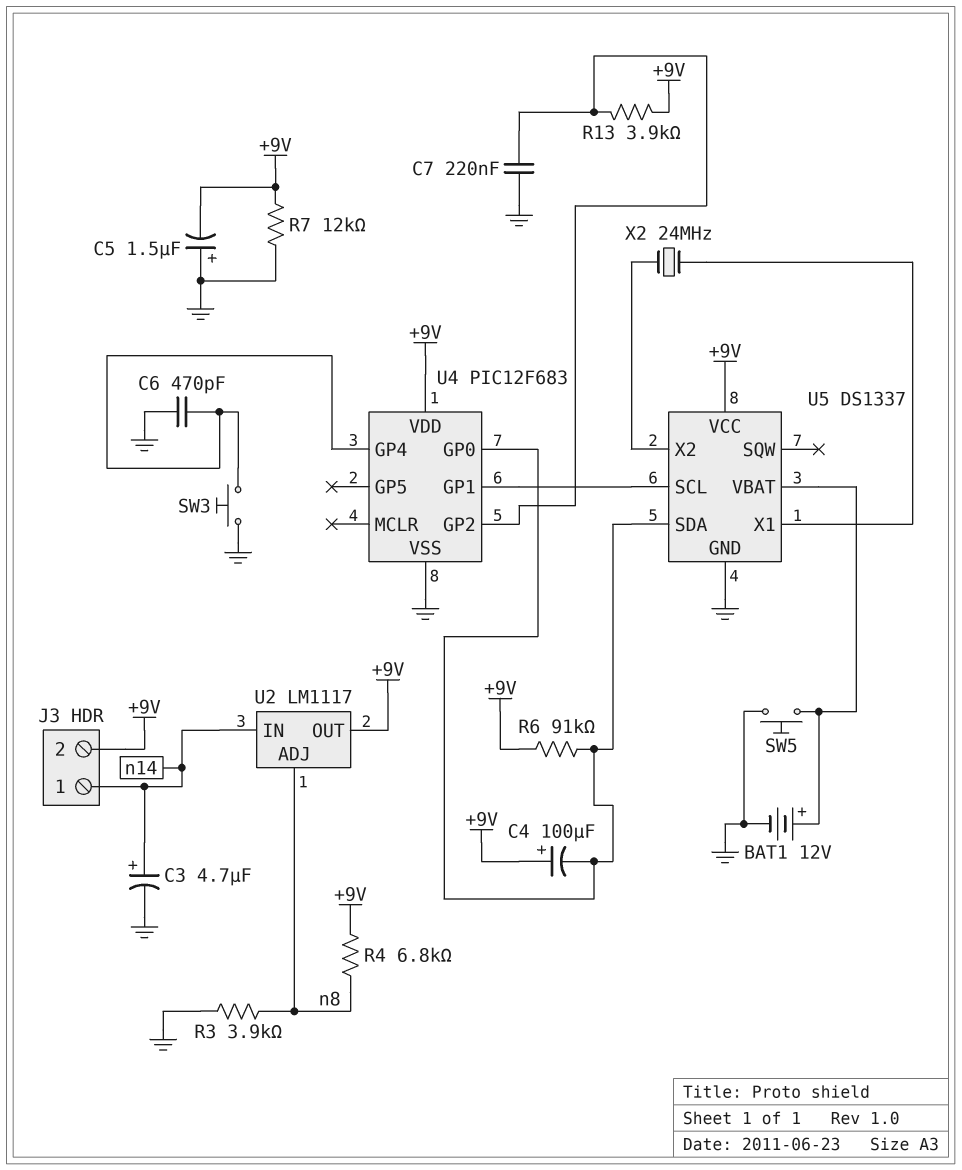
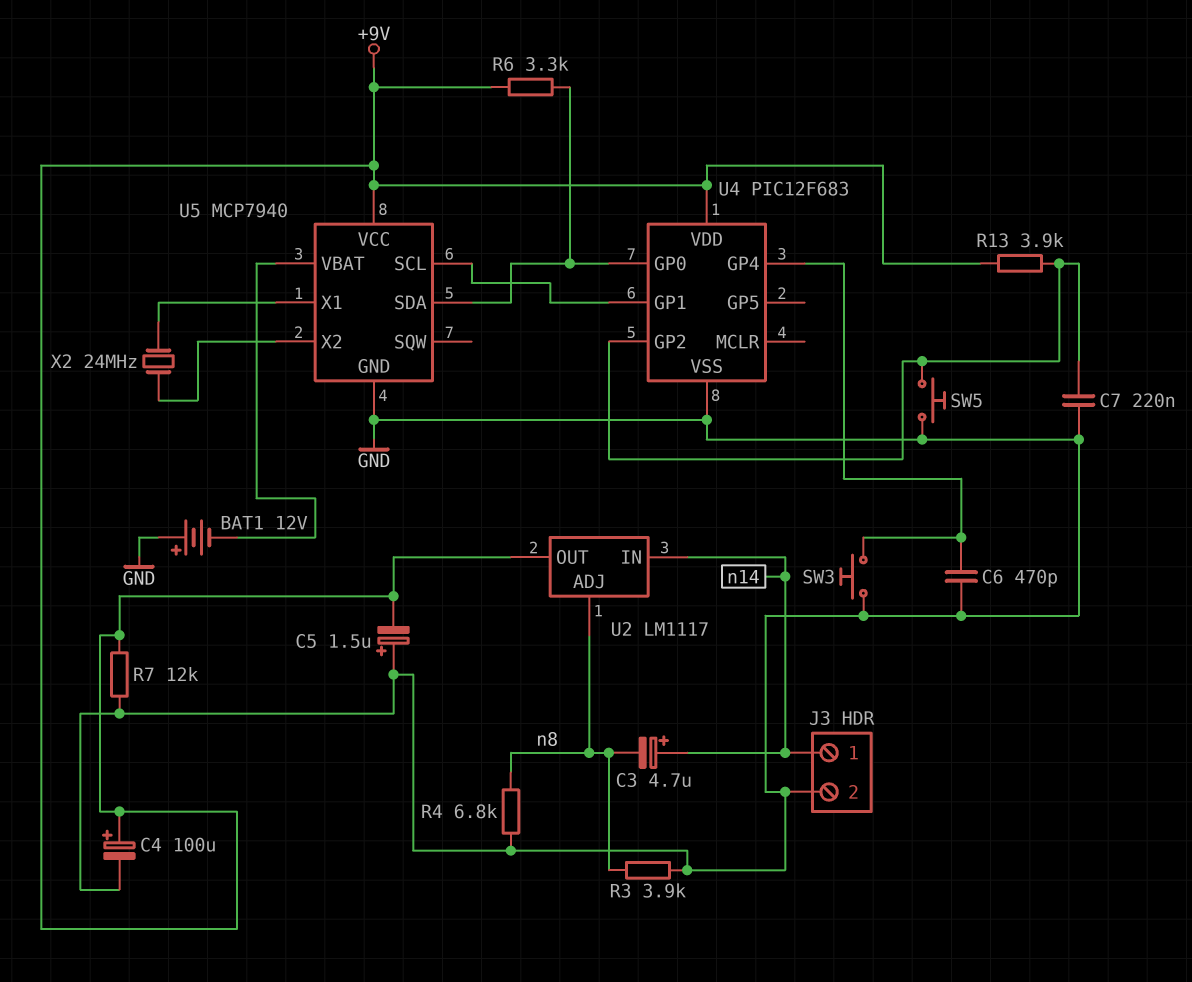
BAT1: 12V (plus U5/VBAT, minus GND) -> 12V (plus GND, minus U5/VBAT)
C3: 4.7uF (plus n14, minus GND) -> 4.7uF (plus n14, minus n8)
C4: 100uF (plus +9V, minus U4/GP0) -> 100uF (plus +9V, minus GND)
J3 pin 2: +9V -> GND
R4: 6.8k (+9V, n8) -> 6.8k (GND, n8)
R6: 91k (+9V, U4/GP0) -> 3.3k (+9V, U4/GP0)
SW5: button (GND, U5/VBAT) -> button (GND, U4/GP2)
U5: DS1337 -> MCP7940

